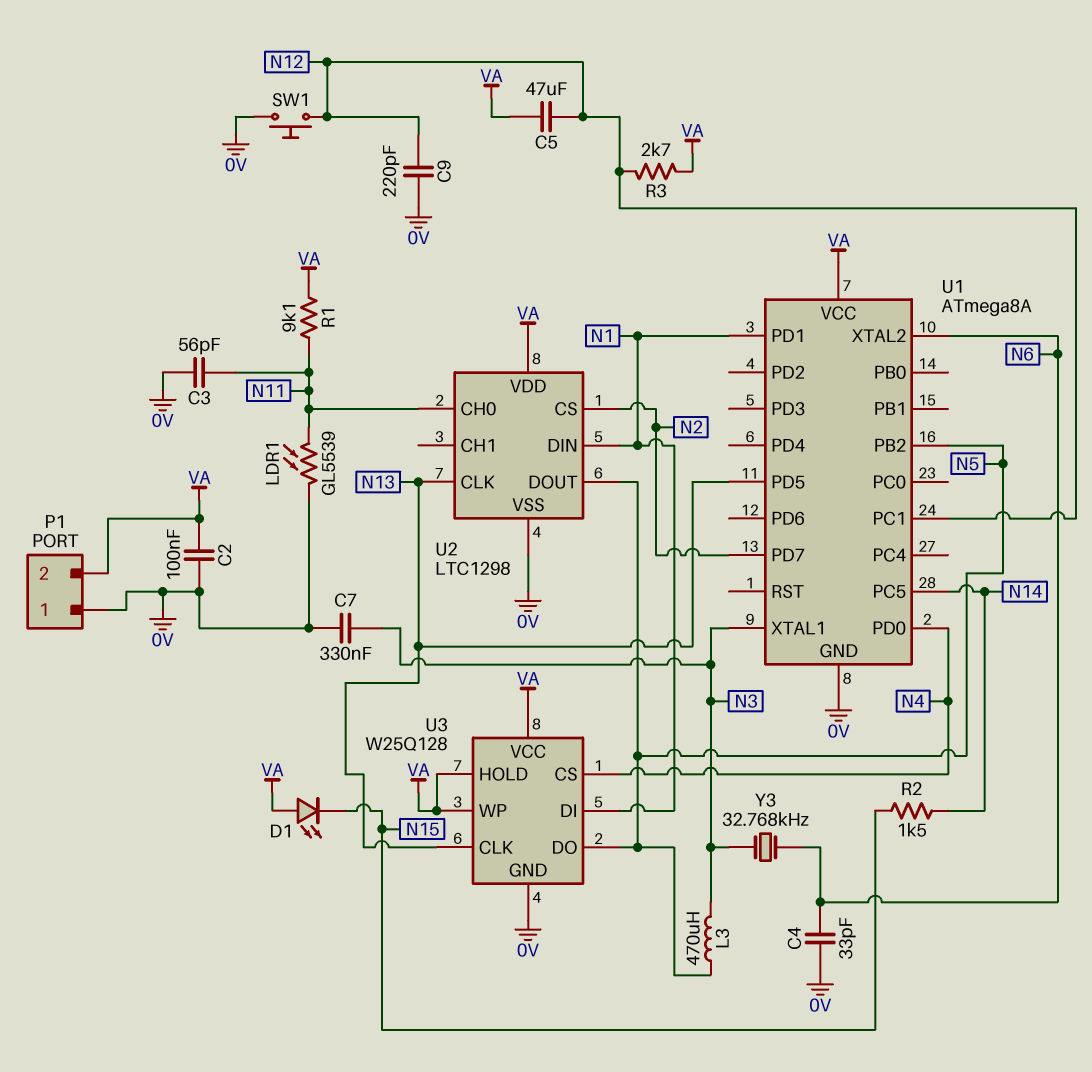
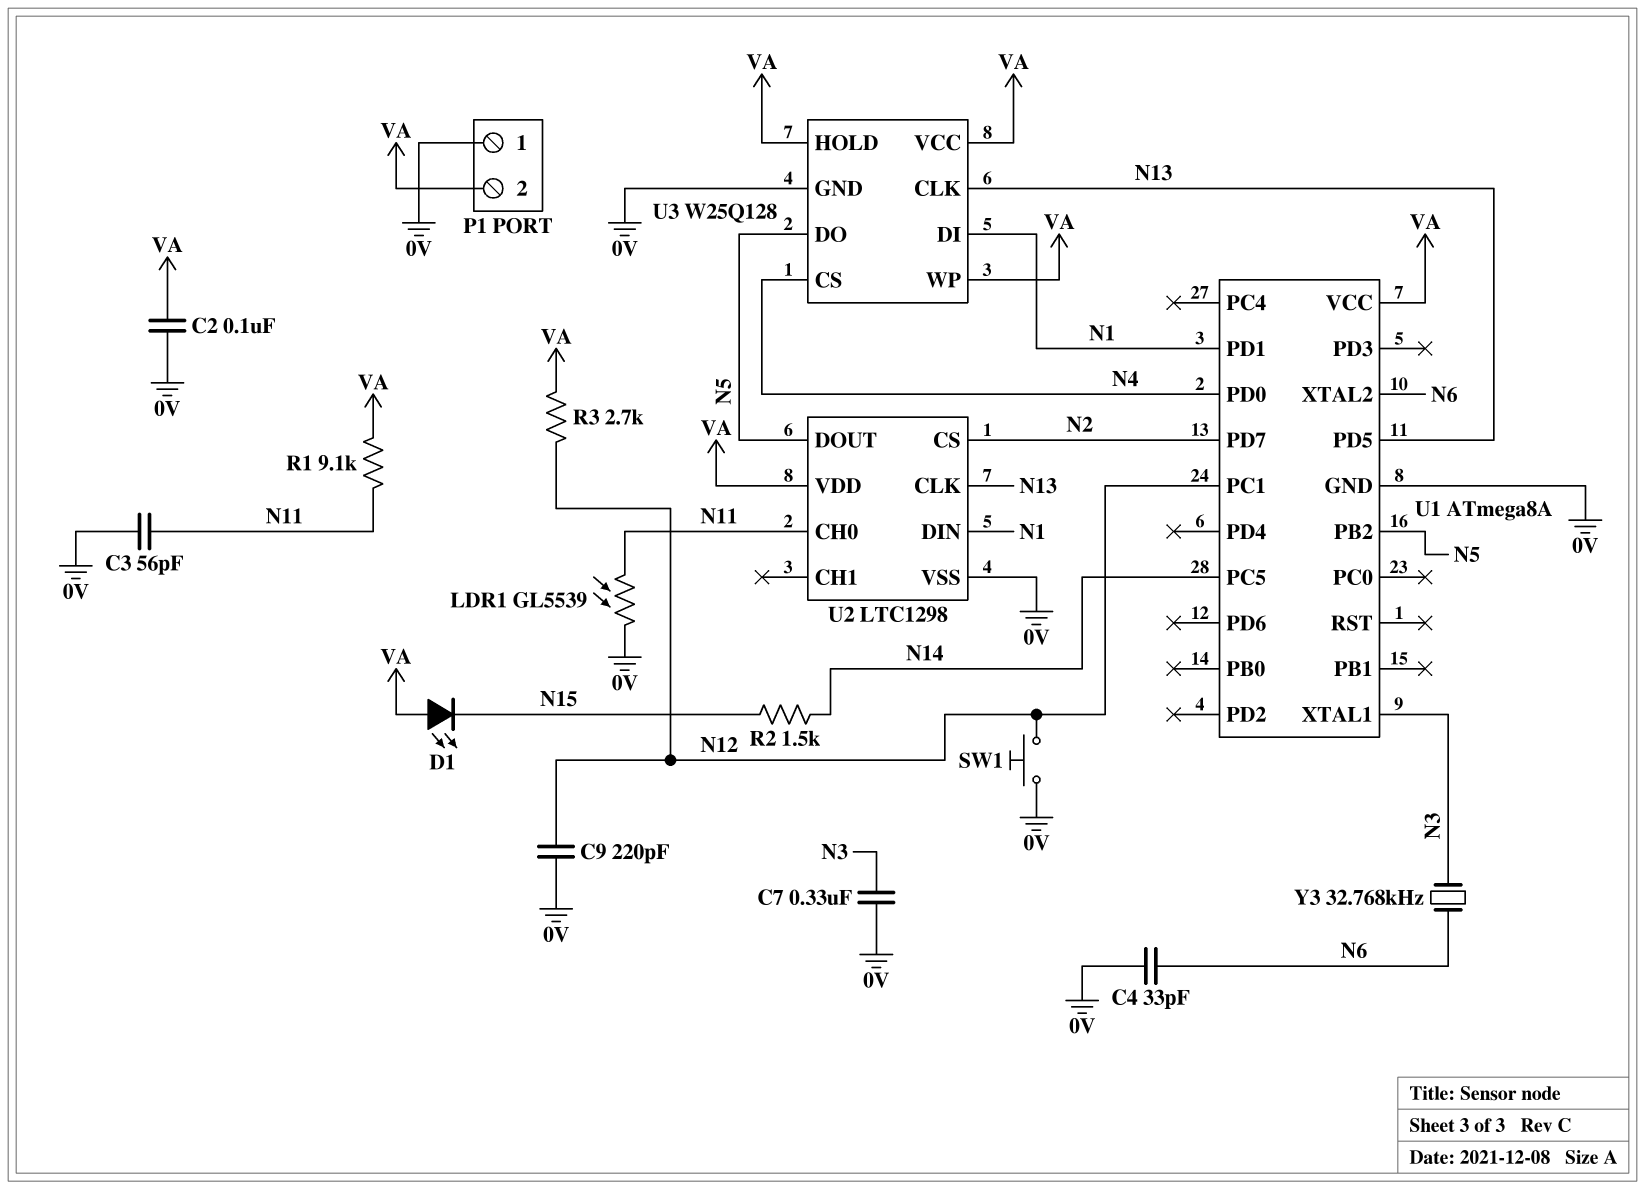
C5: 47uF (N12, VA) -> none
L3: 470uH (N3, N5) -> none

